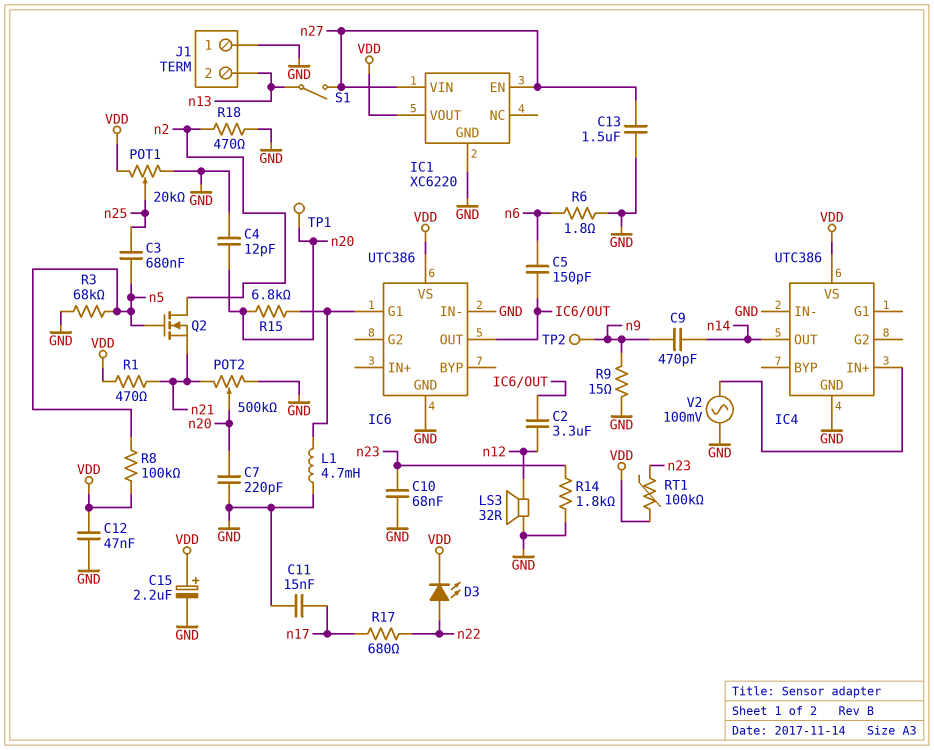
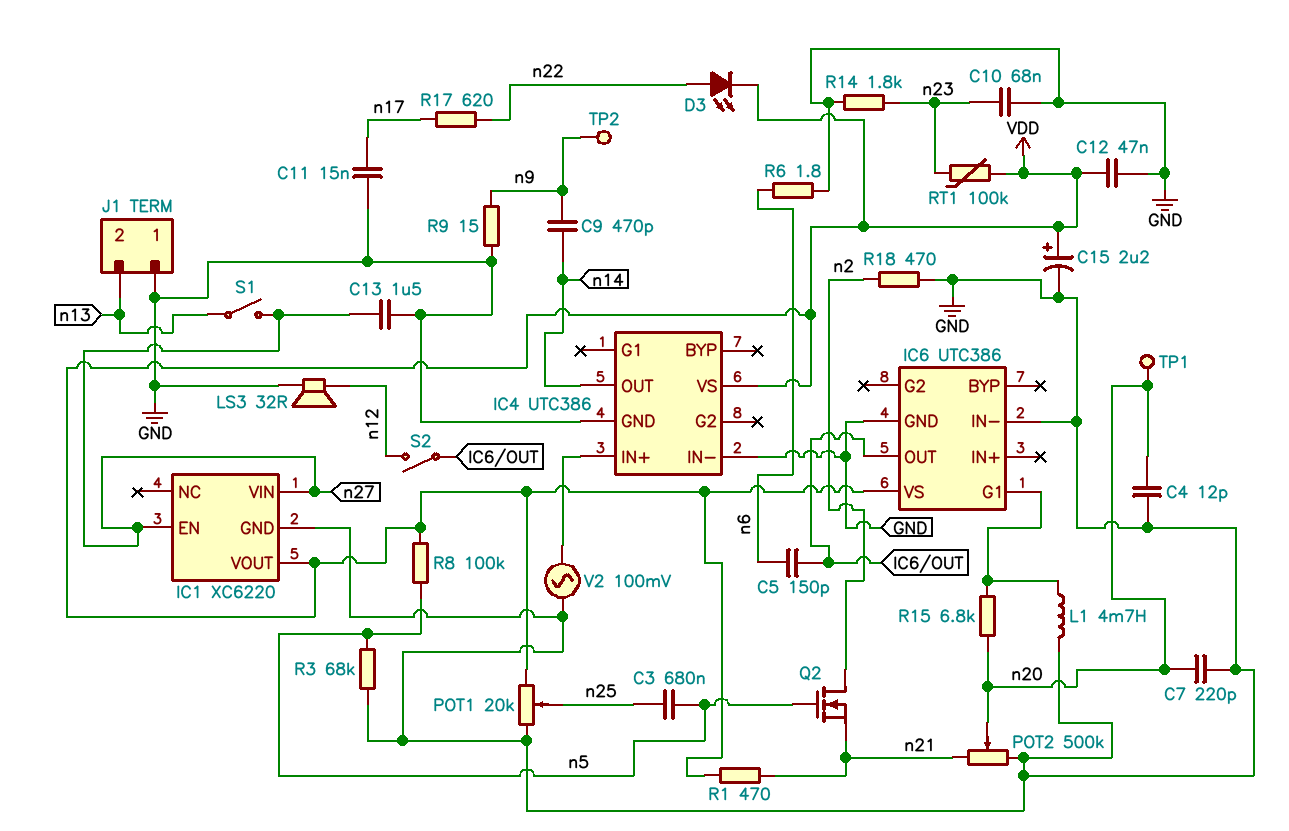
C2: 3.3uF (IC6/OUT, n12) -> none
R17: 680 (n17, n22) -> 620 (n17, n22)
S2: none -> switch (IC6/OUT, n12)

